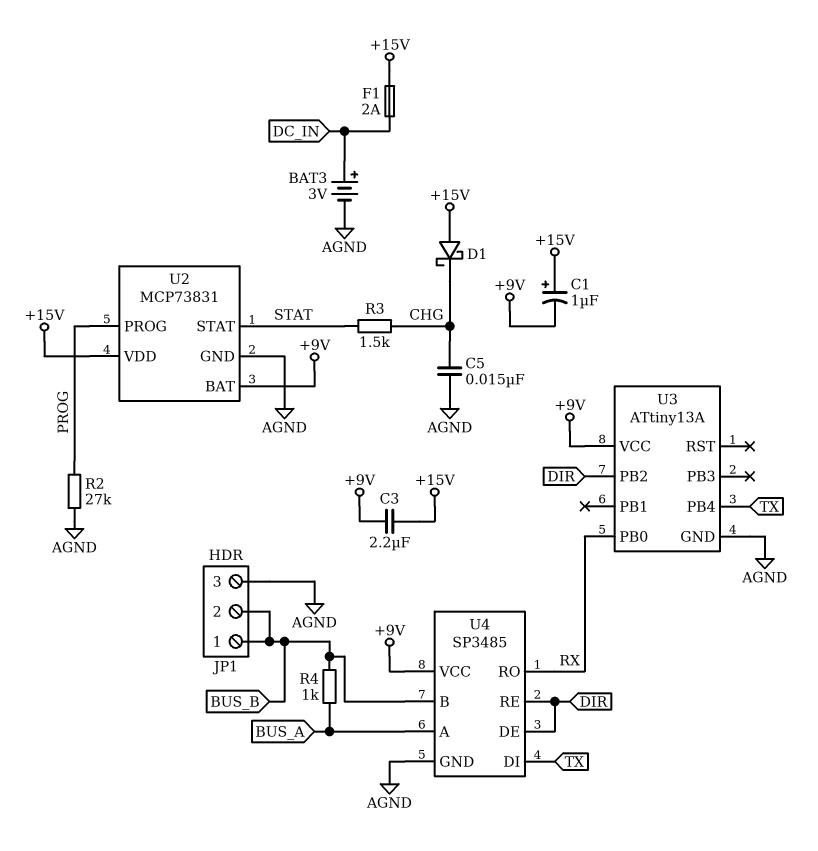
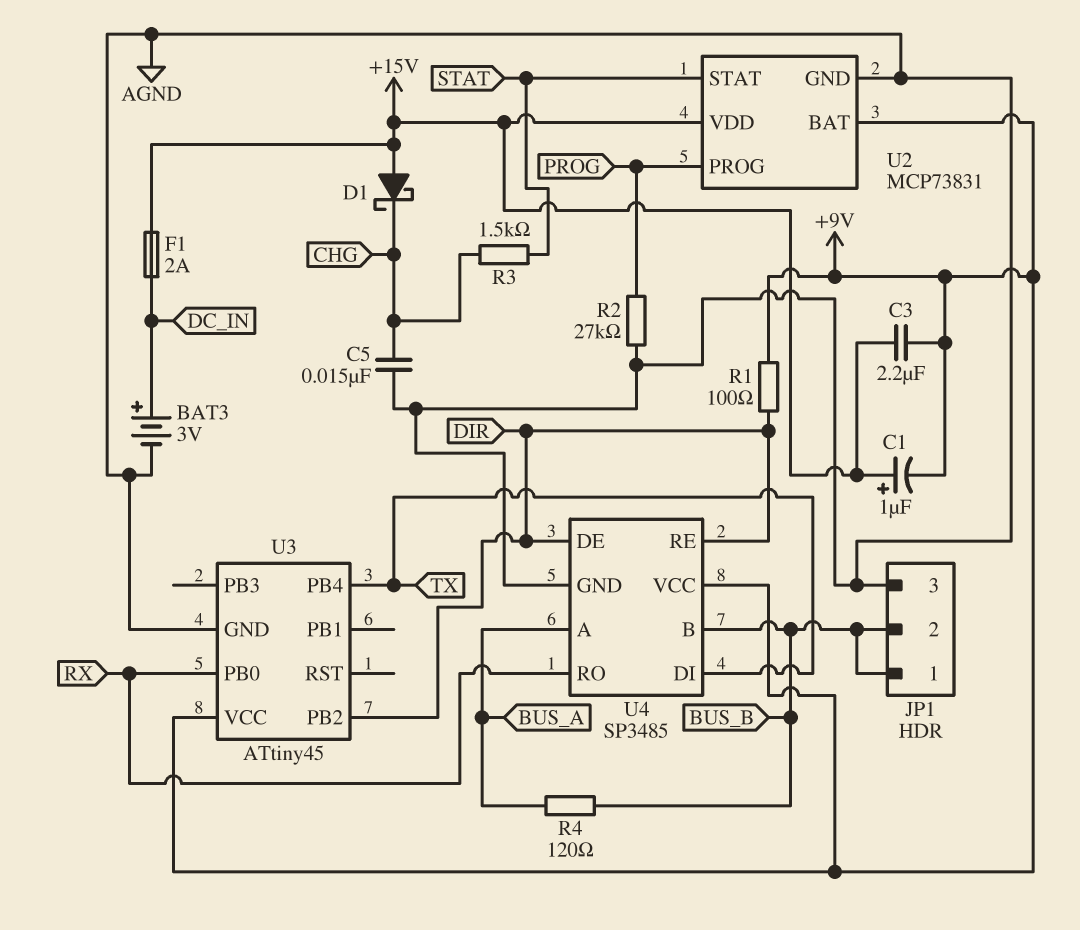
R1: none -> 100 (+9V, DIR)
R4: 1k (BUS_A, BUS_B) -> 120 (BUS_A, BUS_B)
U3: ATtiny13A -> ATtiny45

